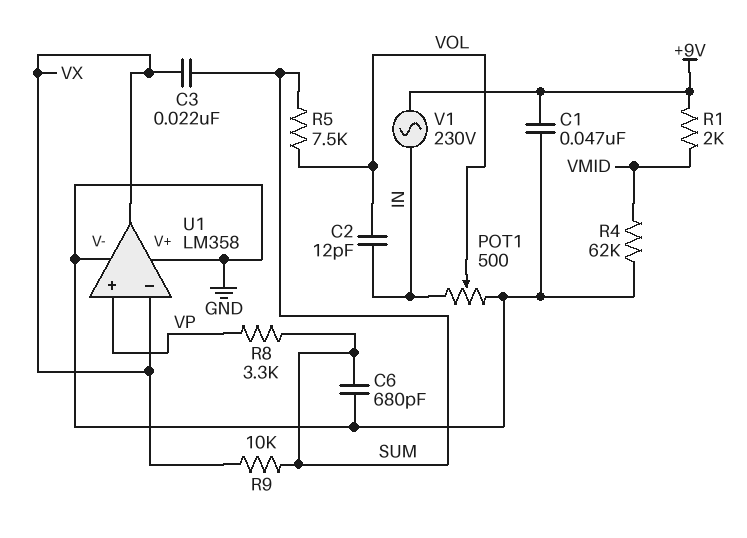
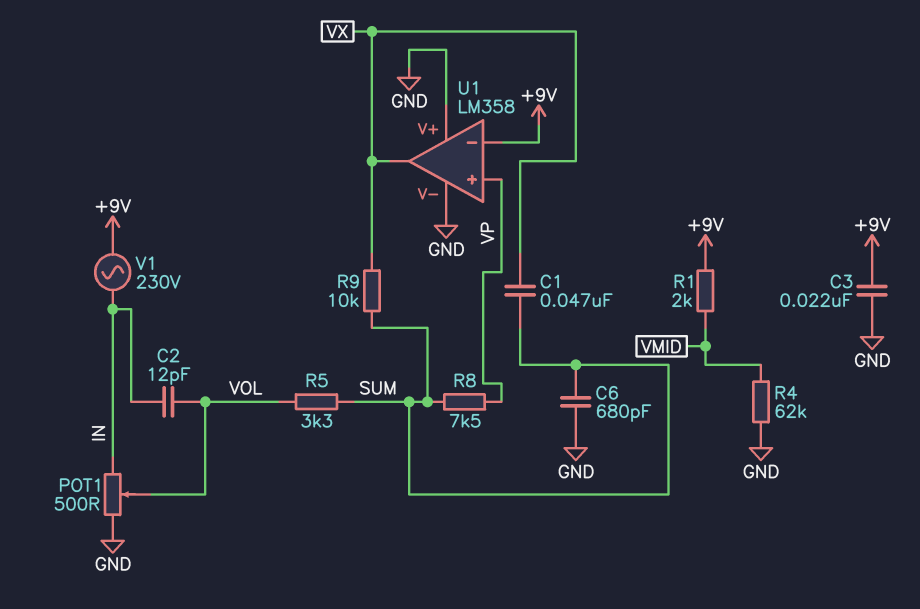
C1: 47nF (+9V, GND) -> 47nF (SUM, VX)
C3: 22nF (SUM, VX) -> 22nF (+9V, GND)
R5: 7.5k (SUM, VOL) -> 3.3k (SUM, VOL)
R8: 3.3k (SUM, VP) -> 7.5k (SUM, VP)
U1 pin in-: VX -> +9V

